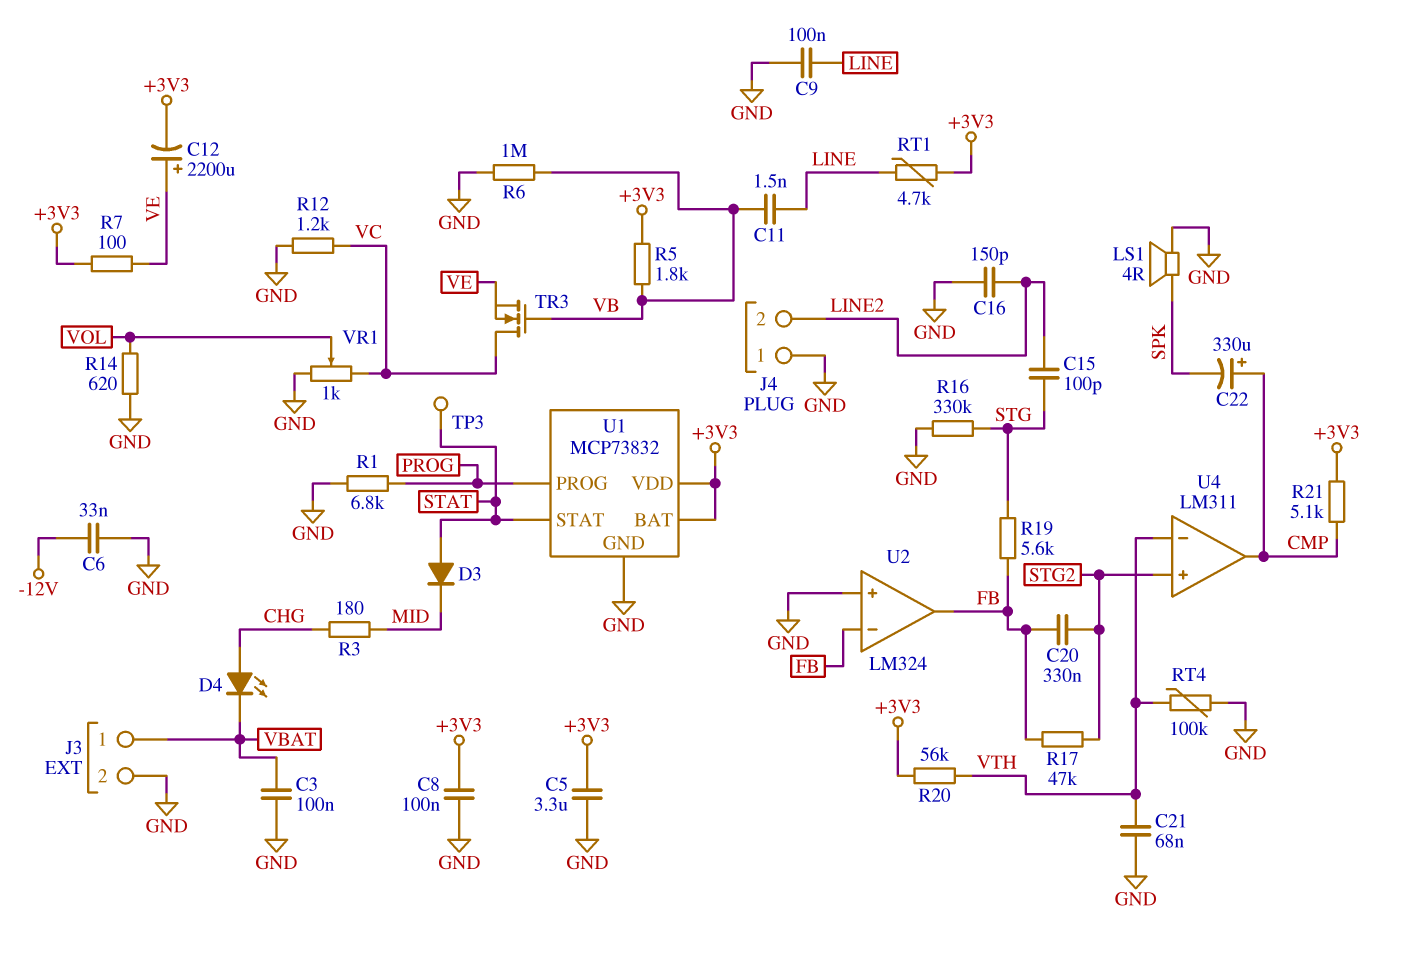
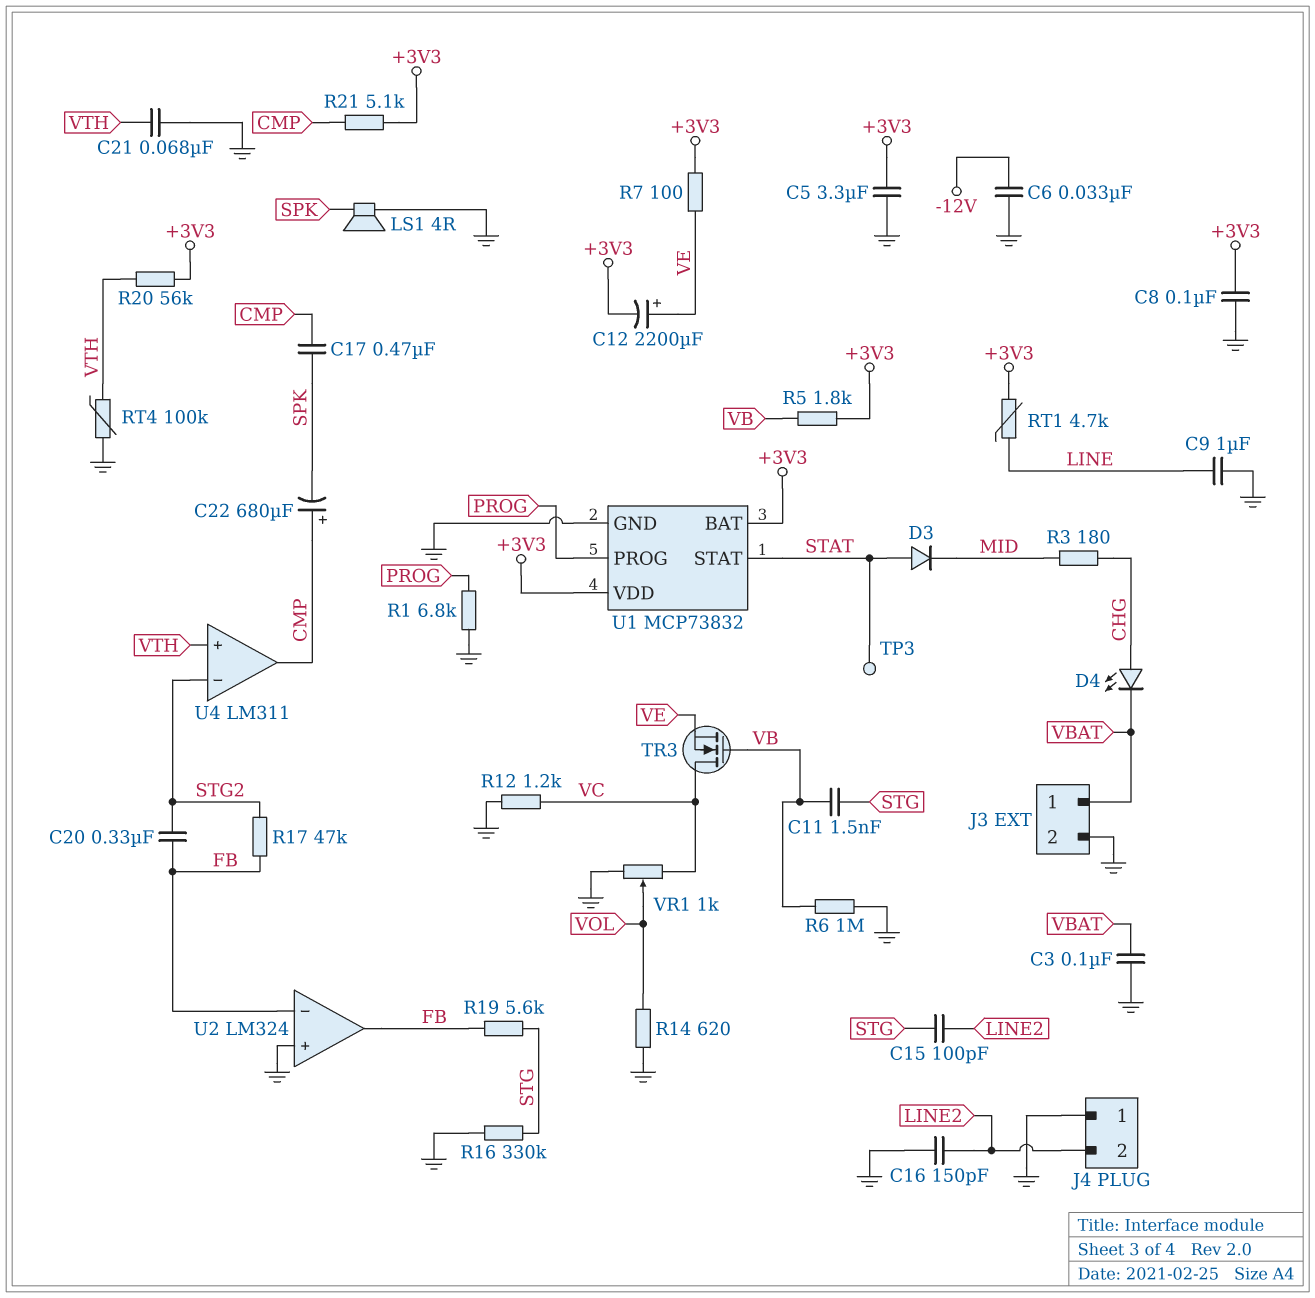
C9: 100nF (GND, LINE) -> 1uF (GND, LINE)
C11: 1.5nF (LINE, VB) -> 1.5nF (STG, VB)
C17: none -> 470nF (CMP, SPK)
C22: 330uF (plus CMP, minus SPK) -> 680uF (plus CMP, minus SPK)
U4 pin in+: STG2 -> VTH
U4 pin in-: VTH -> STG2

